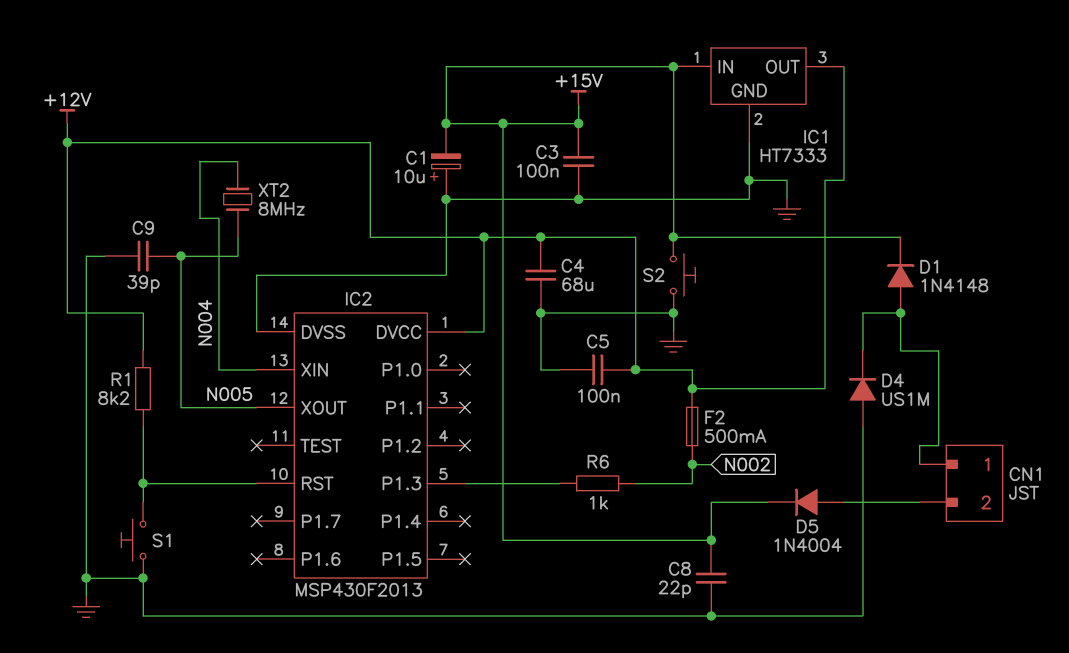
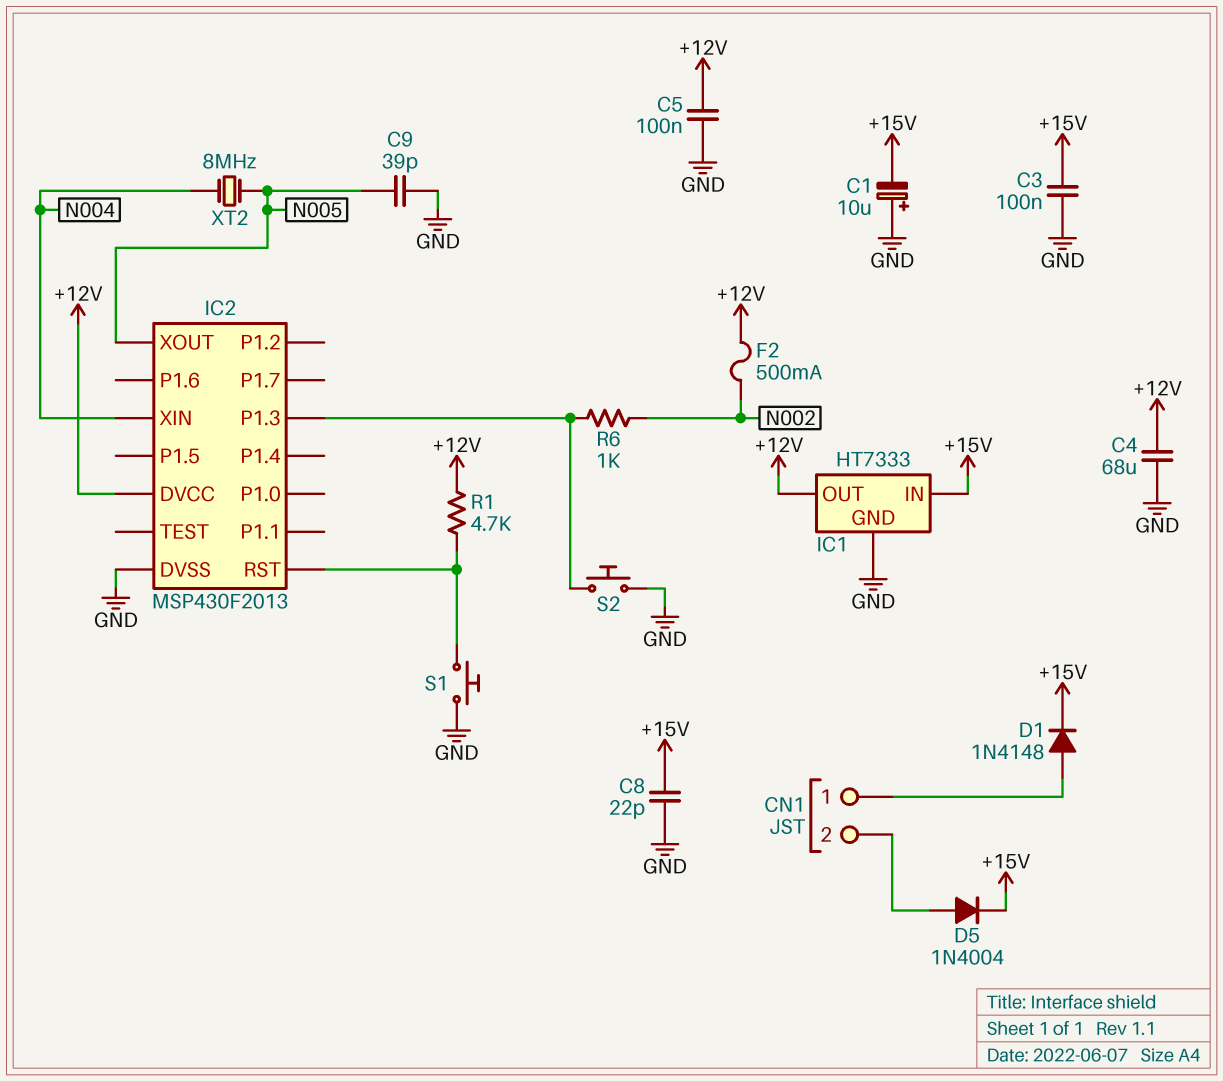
D4: diode US1M (A GND, K CN1/1) -> none
R1: 8.2k (+12V, IC2/RST) -> 4.7k (+12V, IC2/RST)
S2: button (+15V, GND) -> button (GND, IC2/P1.3)

